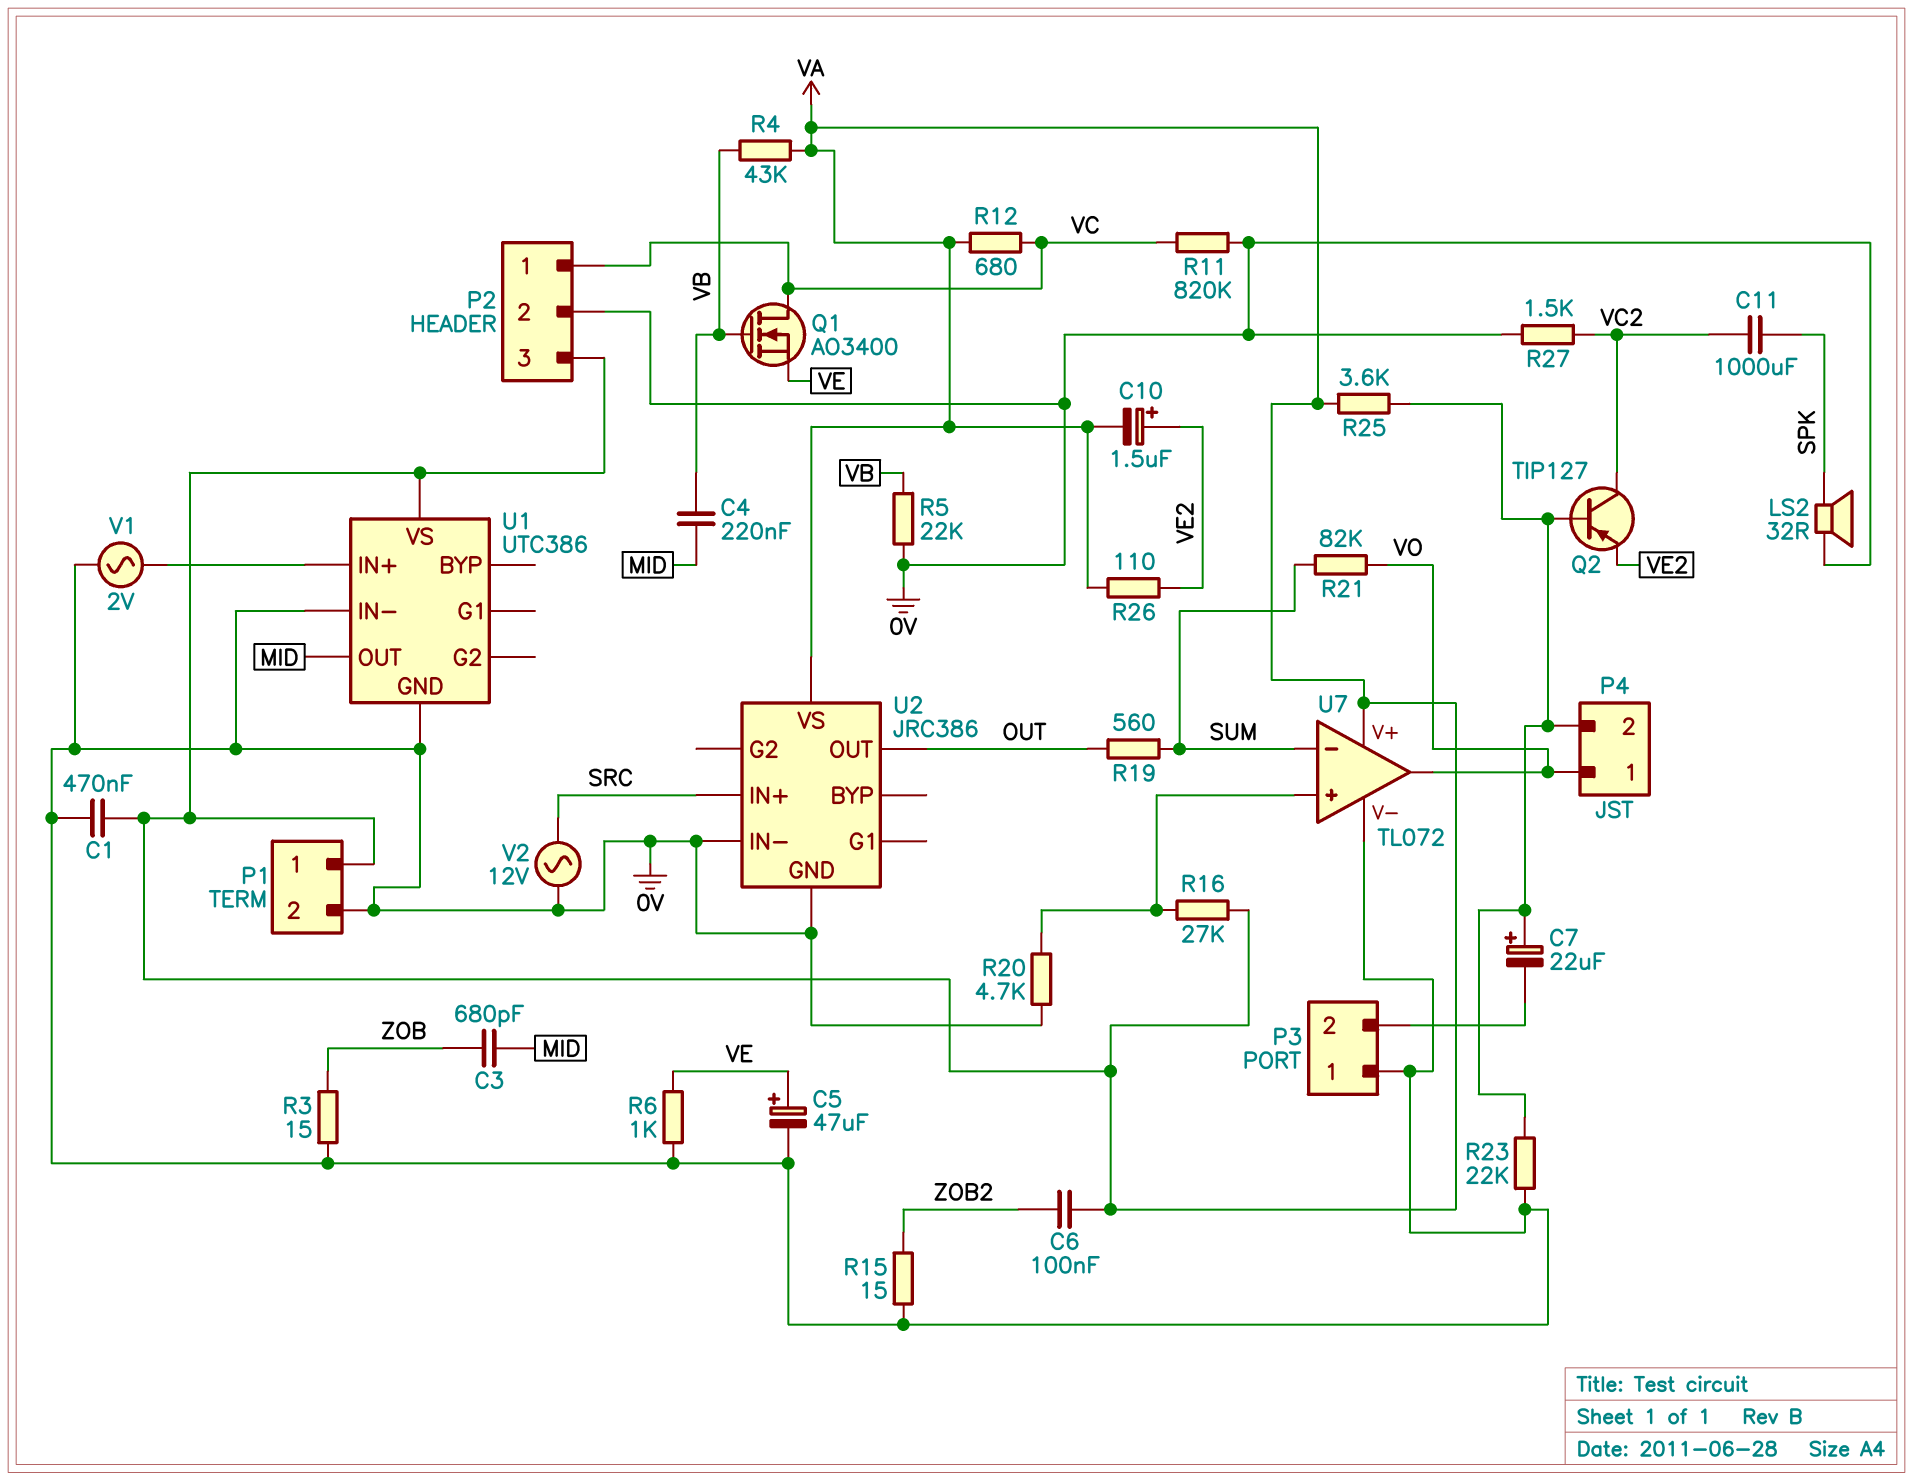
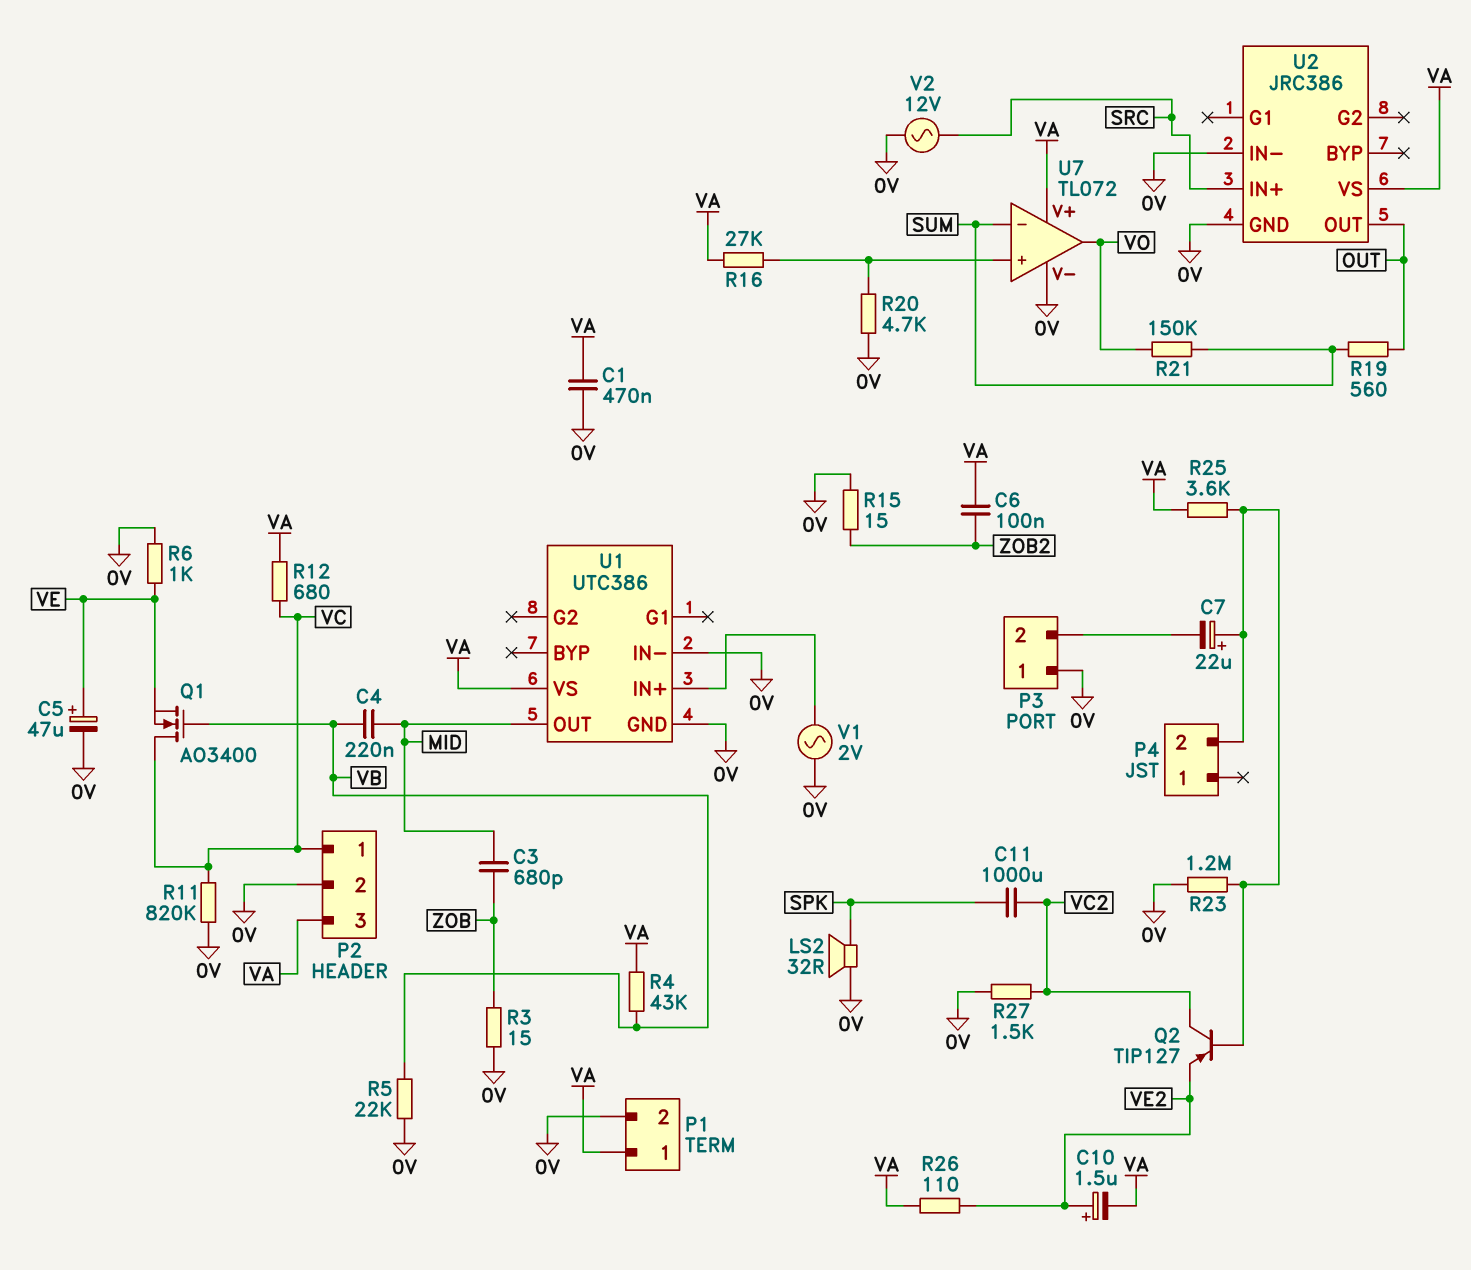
P4 pin 1: VO -> none
R21: 82k (SUM, VO) -> 150k (SUM, VO)
R23: 22k (0V, P4/2) -> 1.2M (0V, P4/2)

